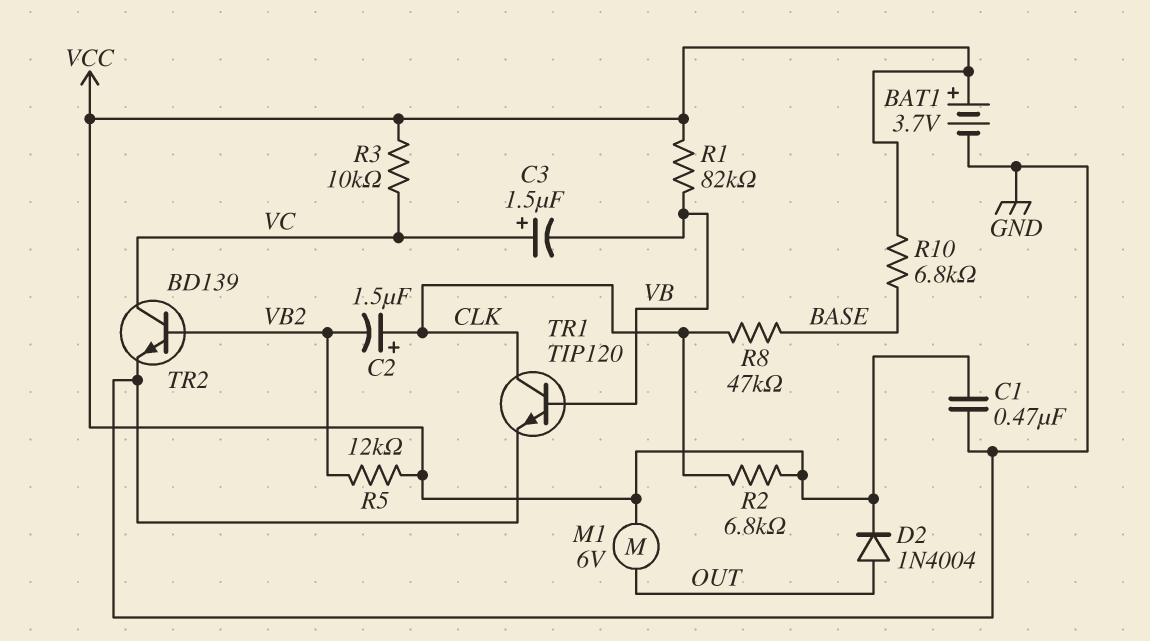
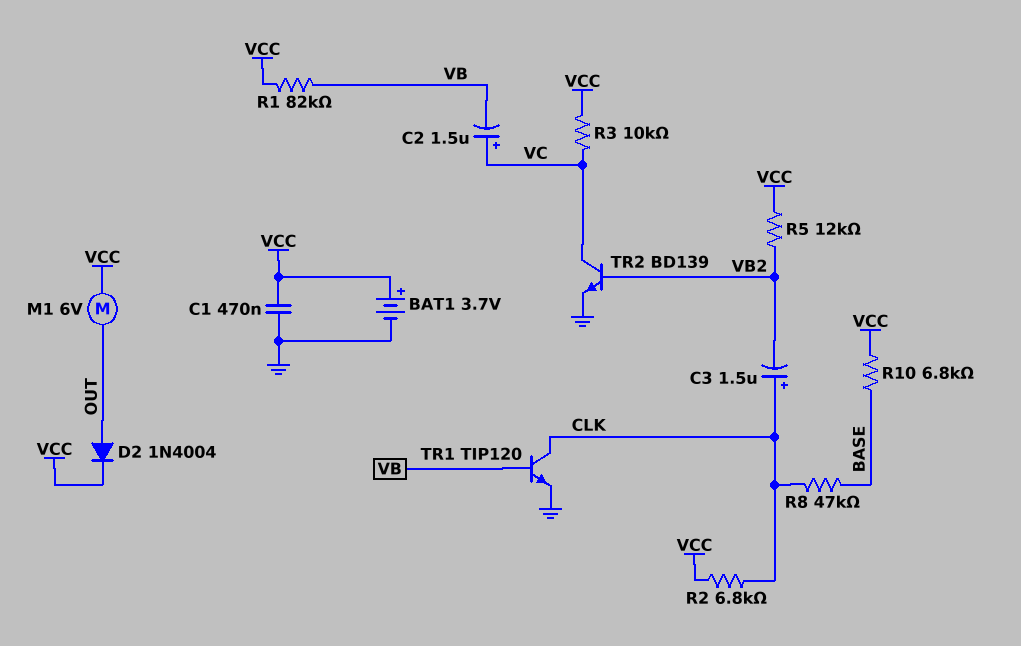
C2: 1.5uF (plus CLK, minus VB2) -> 1.5uF (plus VC, minus VB)
C3: 1.5uF (plus VC, minus VB) -> 1.5uF (plus CLK, minus VB2)

